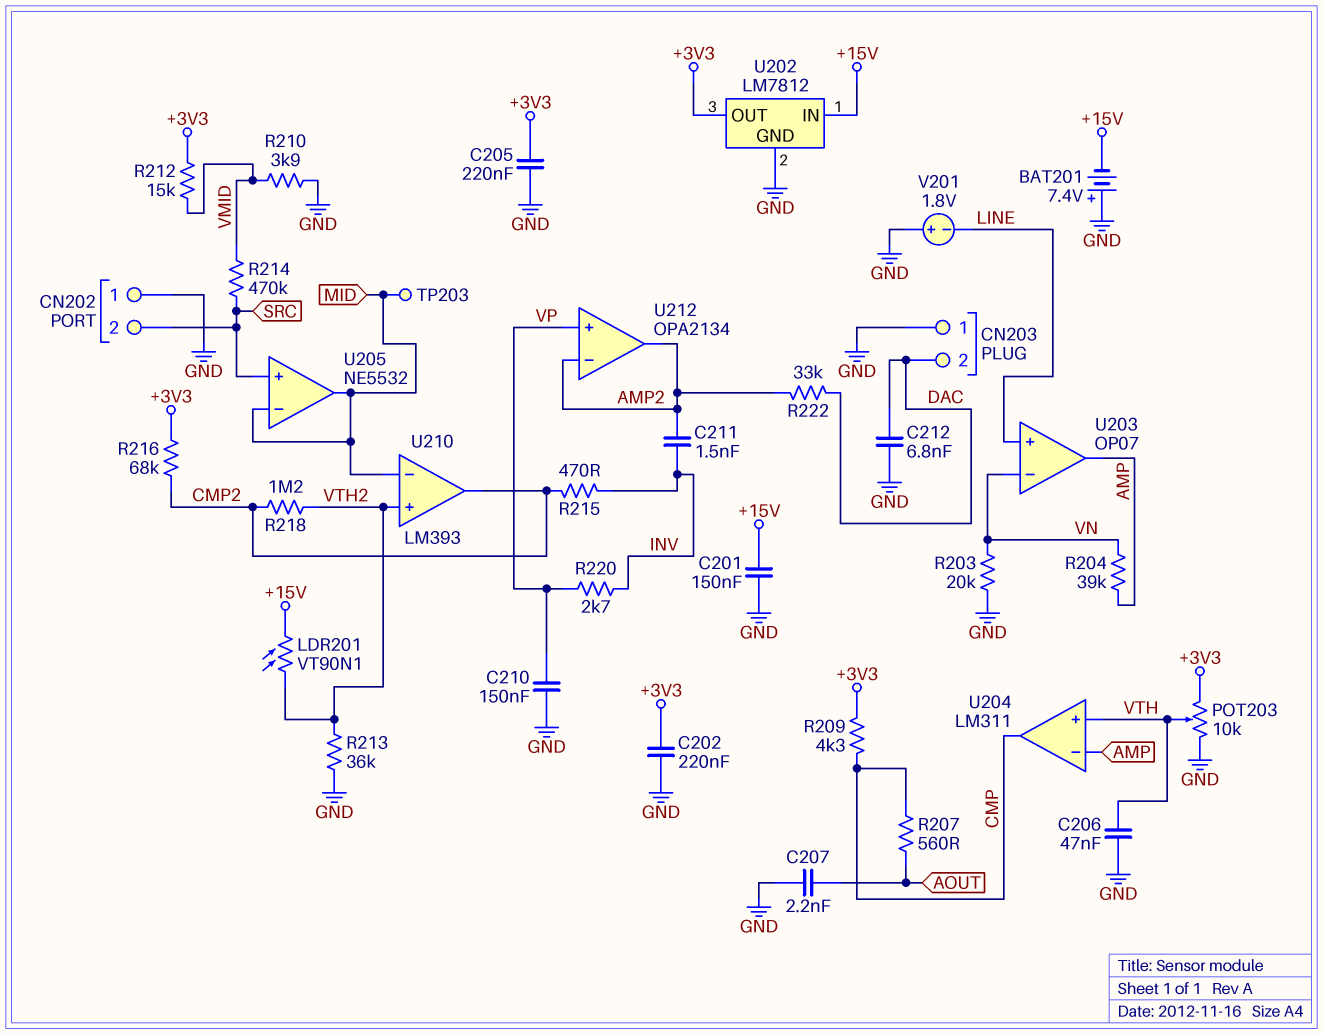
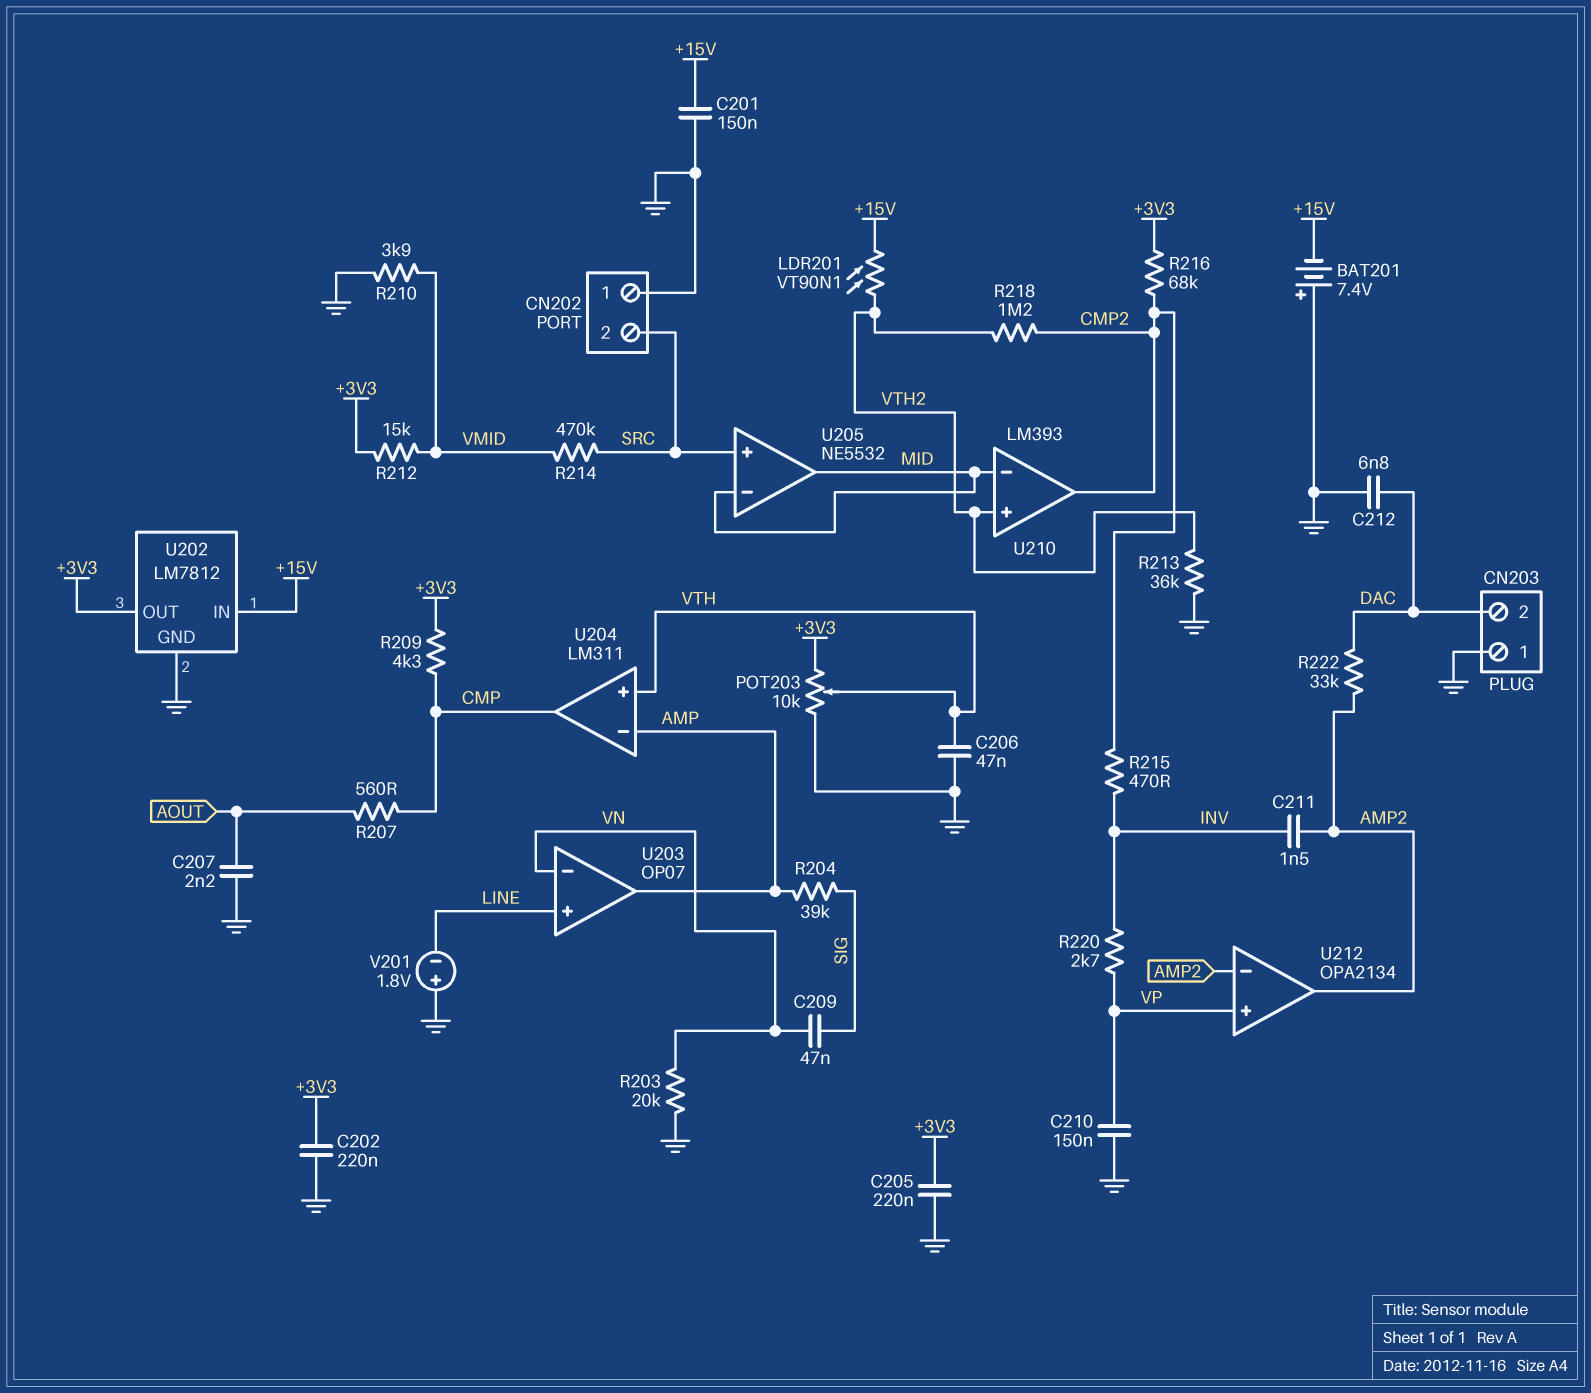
C209: none -> 47nF (SIG, VN)
R204: 39k (AMP, VN) -> 39k (AMP, SIG)
TP203: test point (MID) -> none

